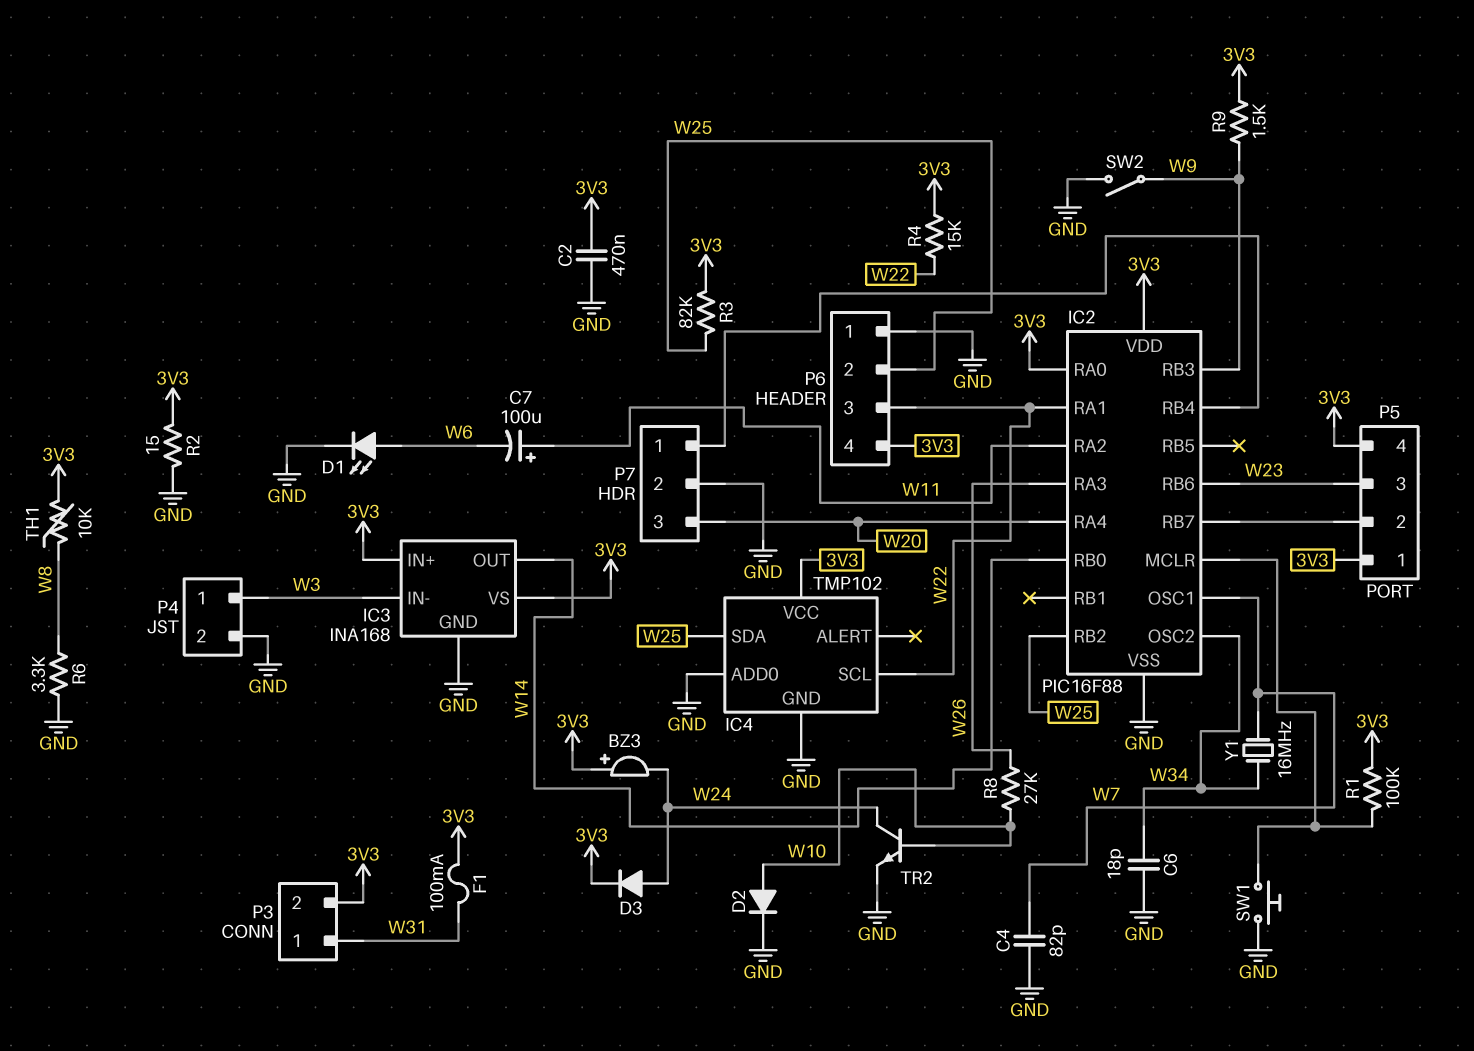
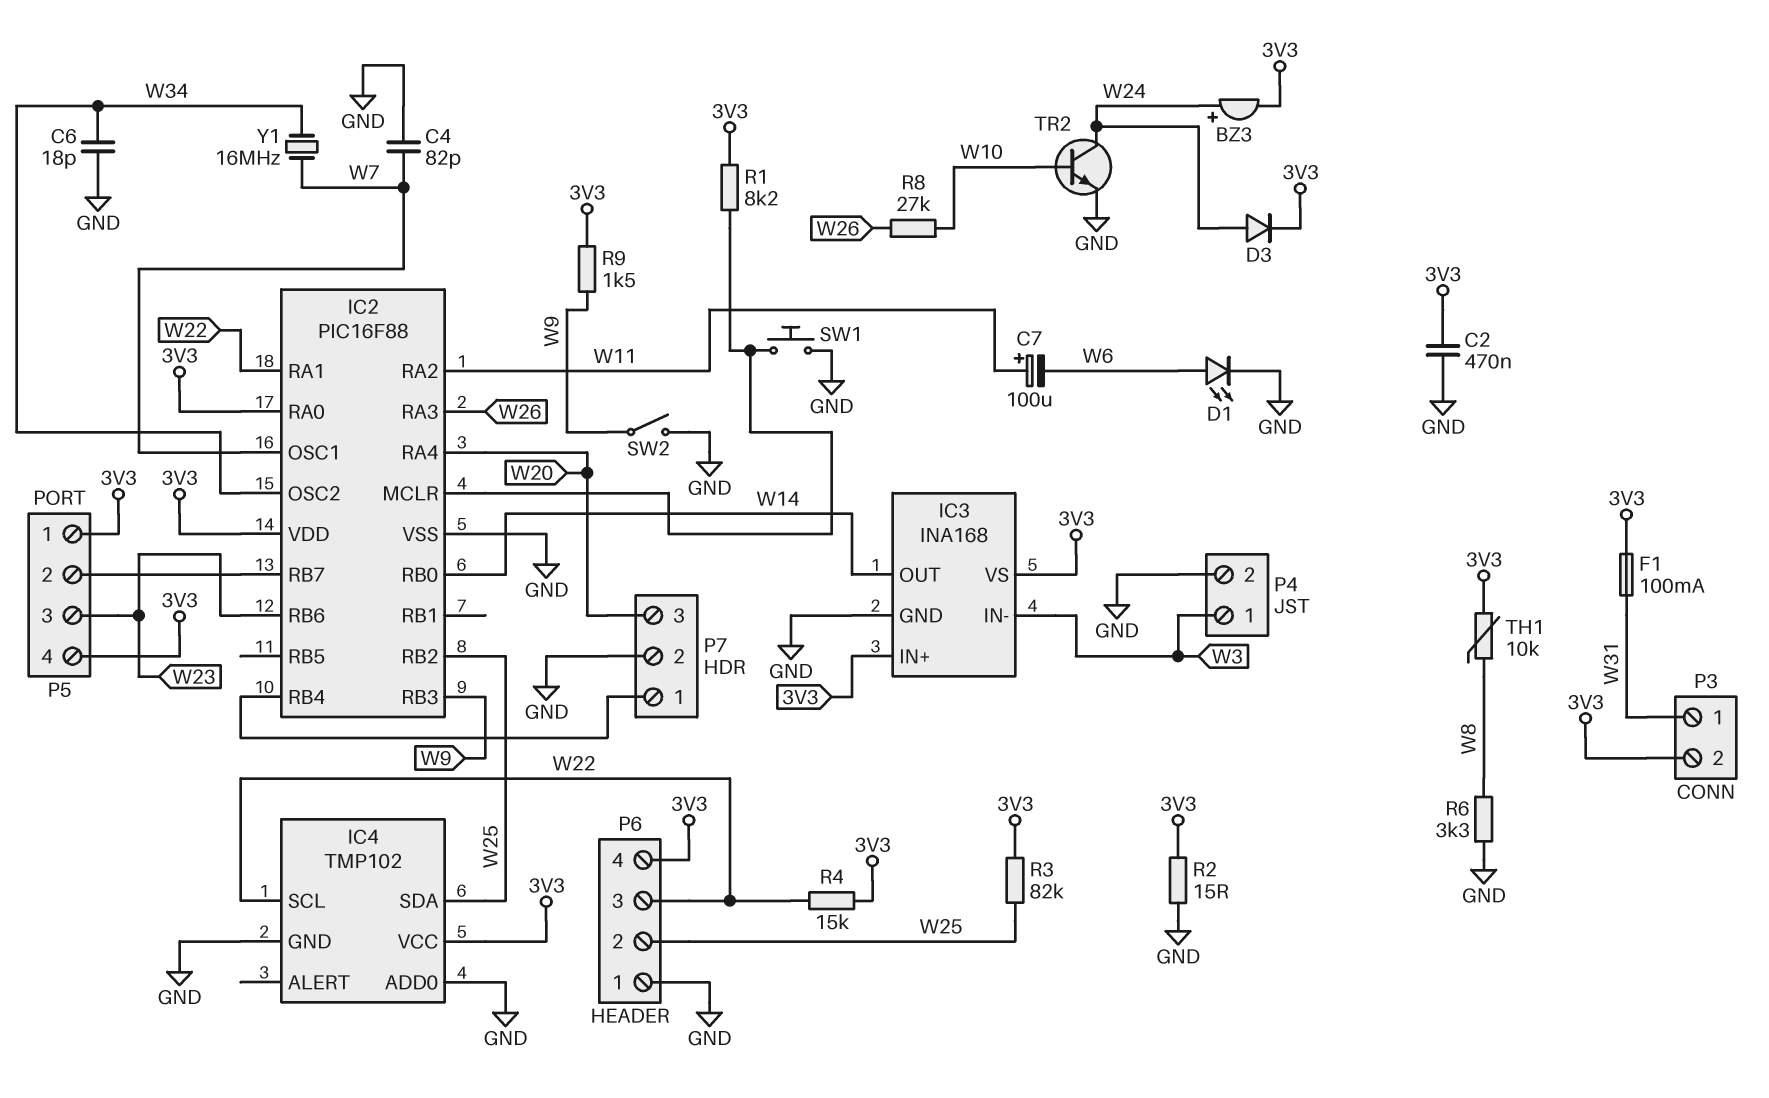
BZ3: buzzer (plus 3V3, minus W24) -> buzzer (plus W24, minus 3V3)
D2: diode (A W10, K GND) -> none
R1: 100k (3V3, IC2/MCLR) -> 8.2k (3V3, IC2/MCLR)

